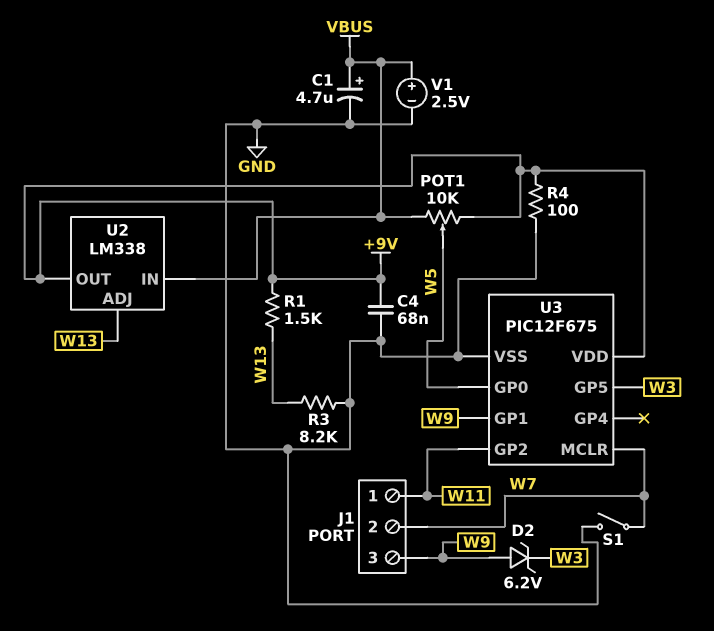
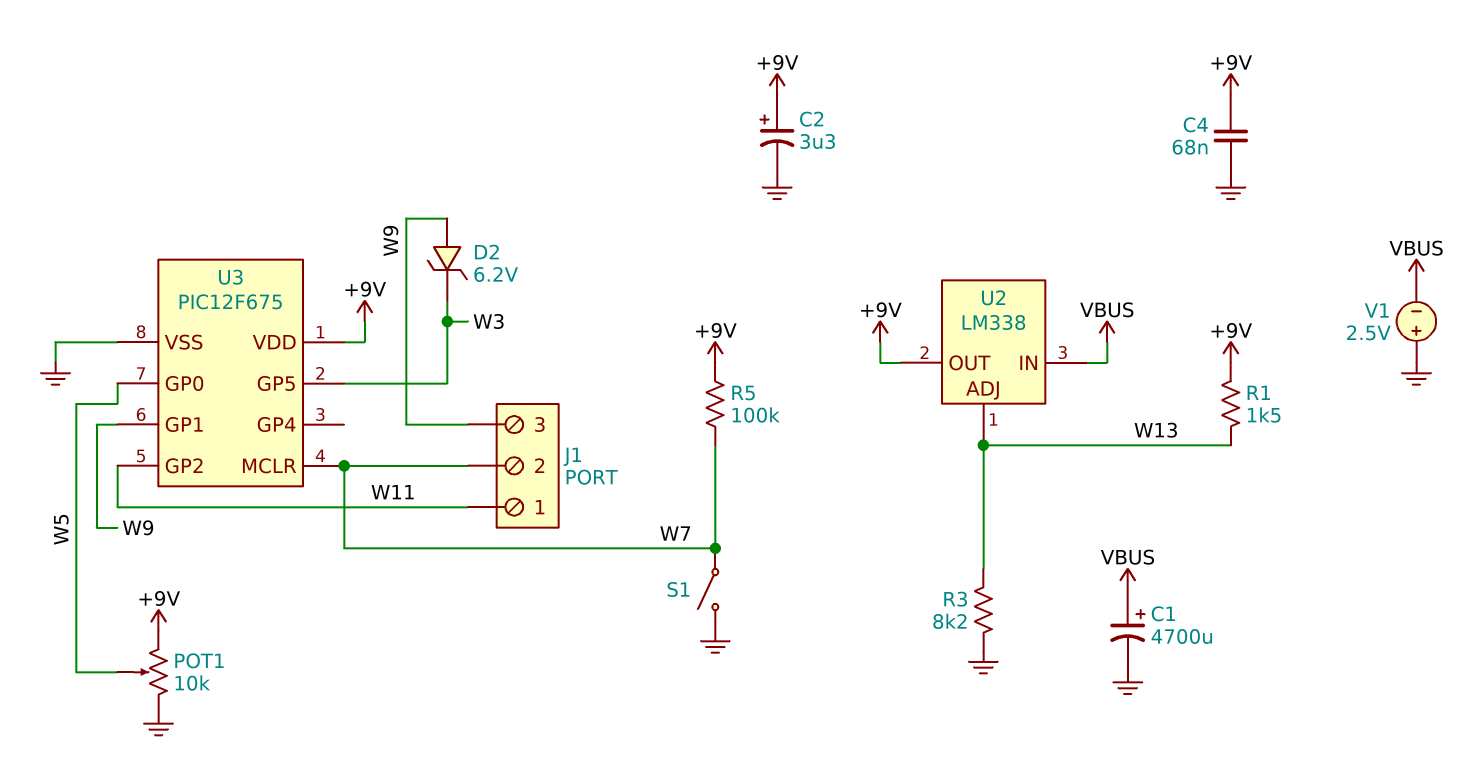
C1: 4.7uF (plus VBUS, minus GND) -> 4700uF (plus VBUS, minus GND)
C2: none -> 3.3uF (plus +9V, minus GND)
POT1: 10k (+9V, VBUS, wiper W5) -> 10k (+9V, GND, wiper W5)
R4: 100 (+9V, GND) -> none
R5: none -> 100k (+9V, W7)
V1: 2.5V (plus VBUS, minus GND) -> 2.5V (plus GND, minus VBUS)

